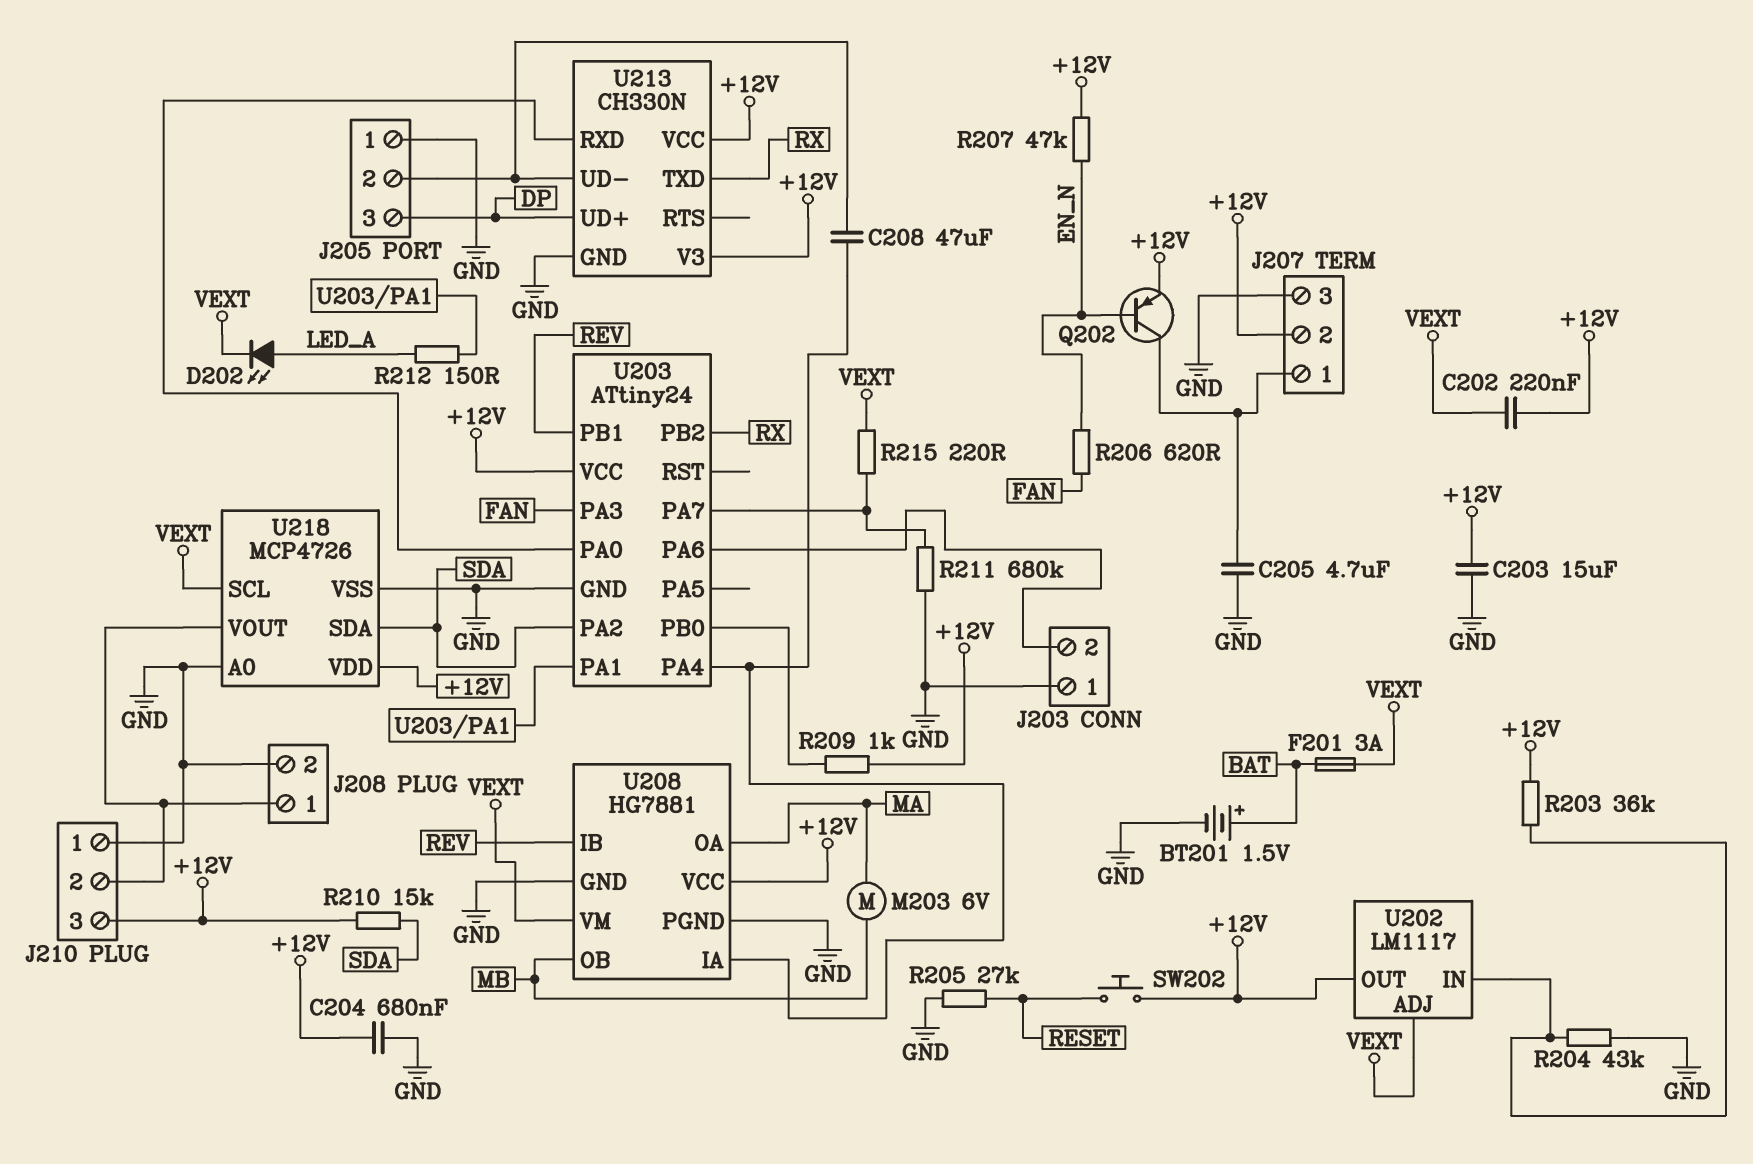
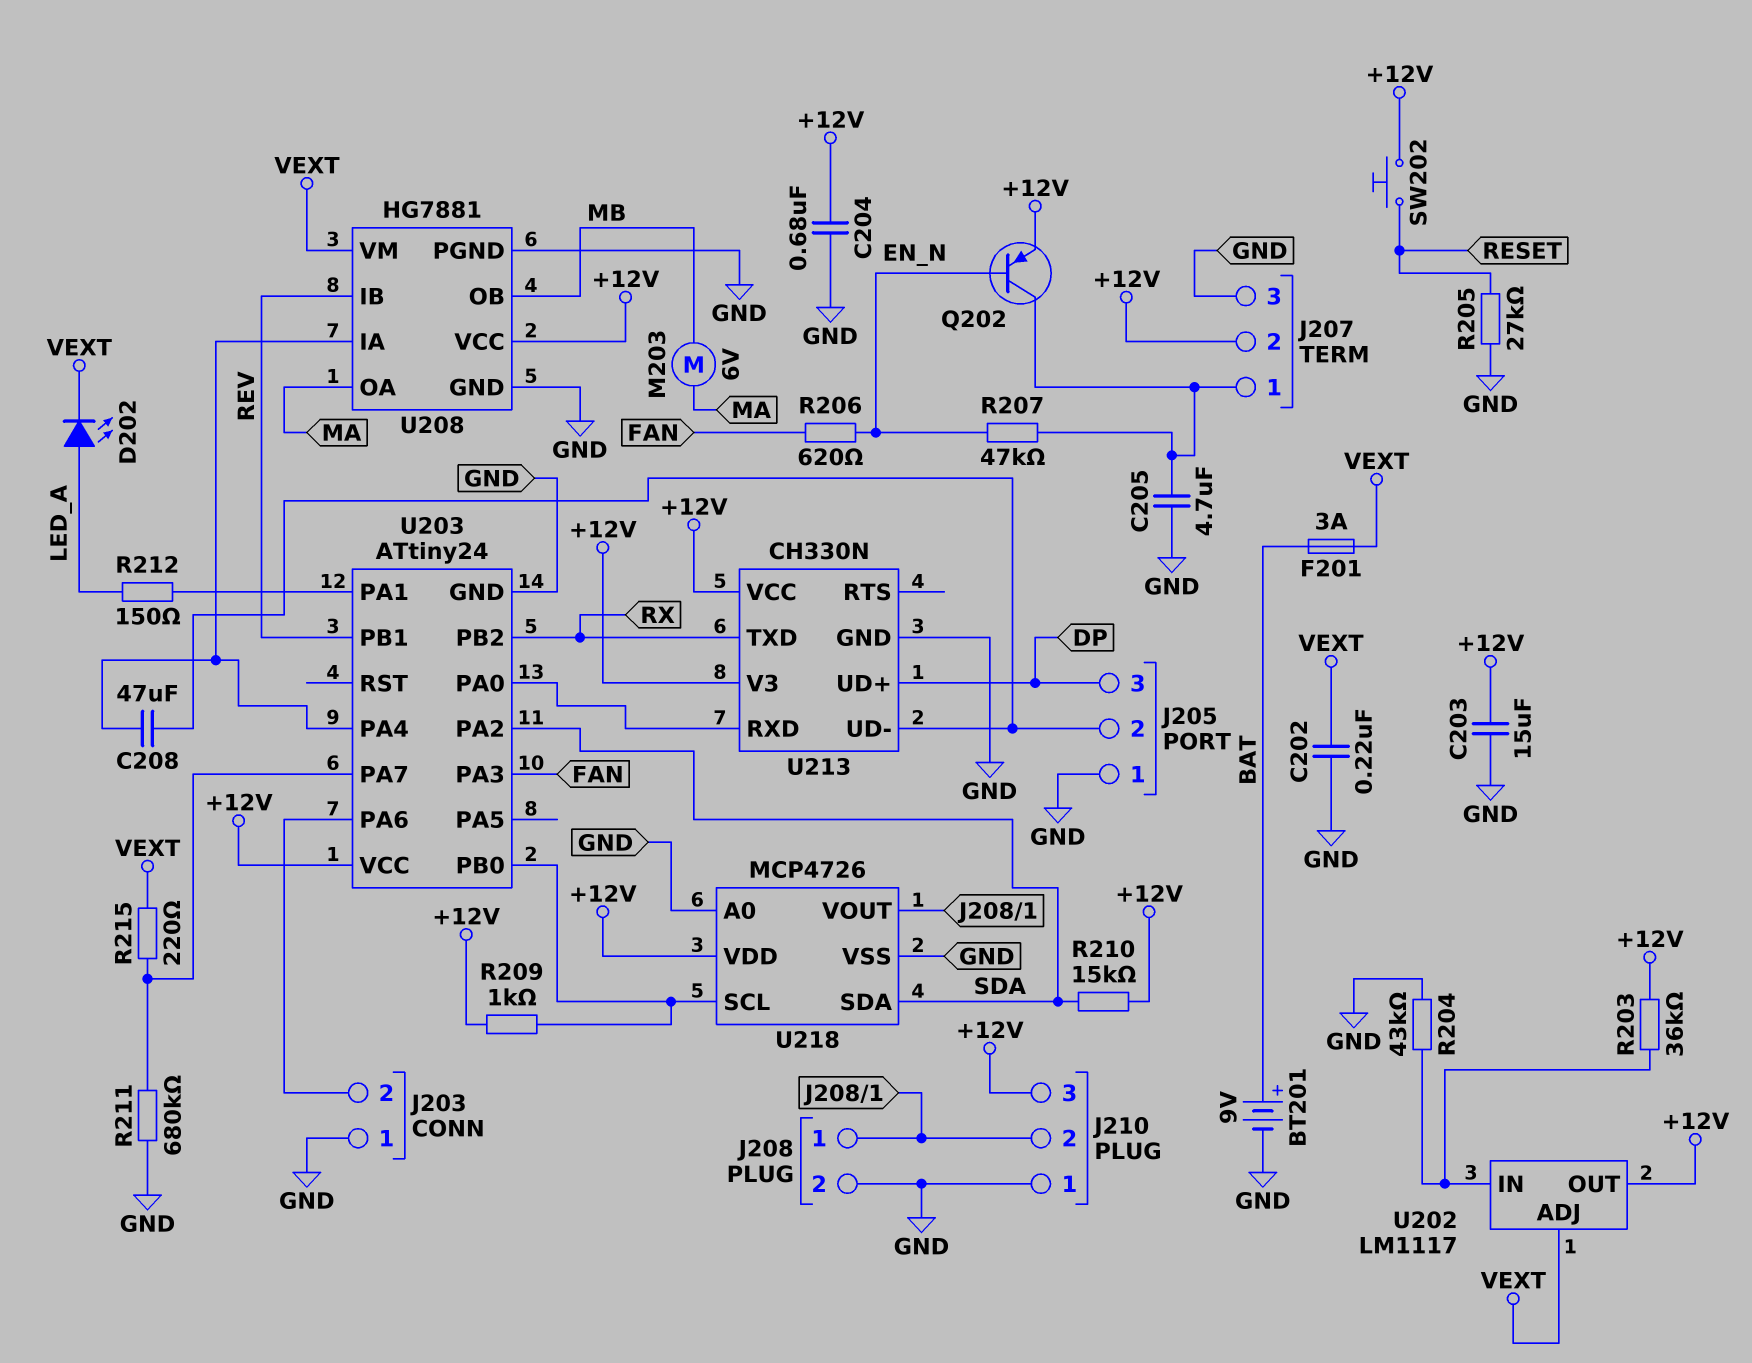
BT201: 1.5V (plus BAT, minus GND) -> 9V (plus BAT, minus GND)
C202: 220nF (+12V, VEXT) -> 220nF (GND, VEXT)
R207: 47k (+12V, EN_N) -> 47k (EN_N, J207/1)
U218 pin SCL: VEXT -> U203/PB0

